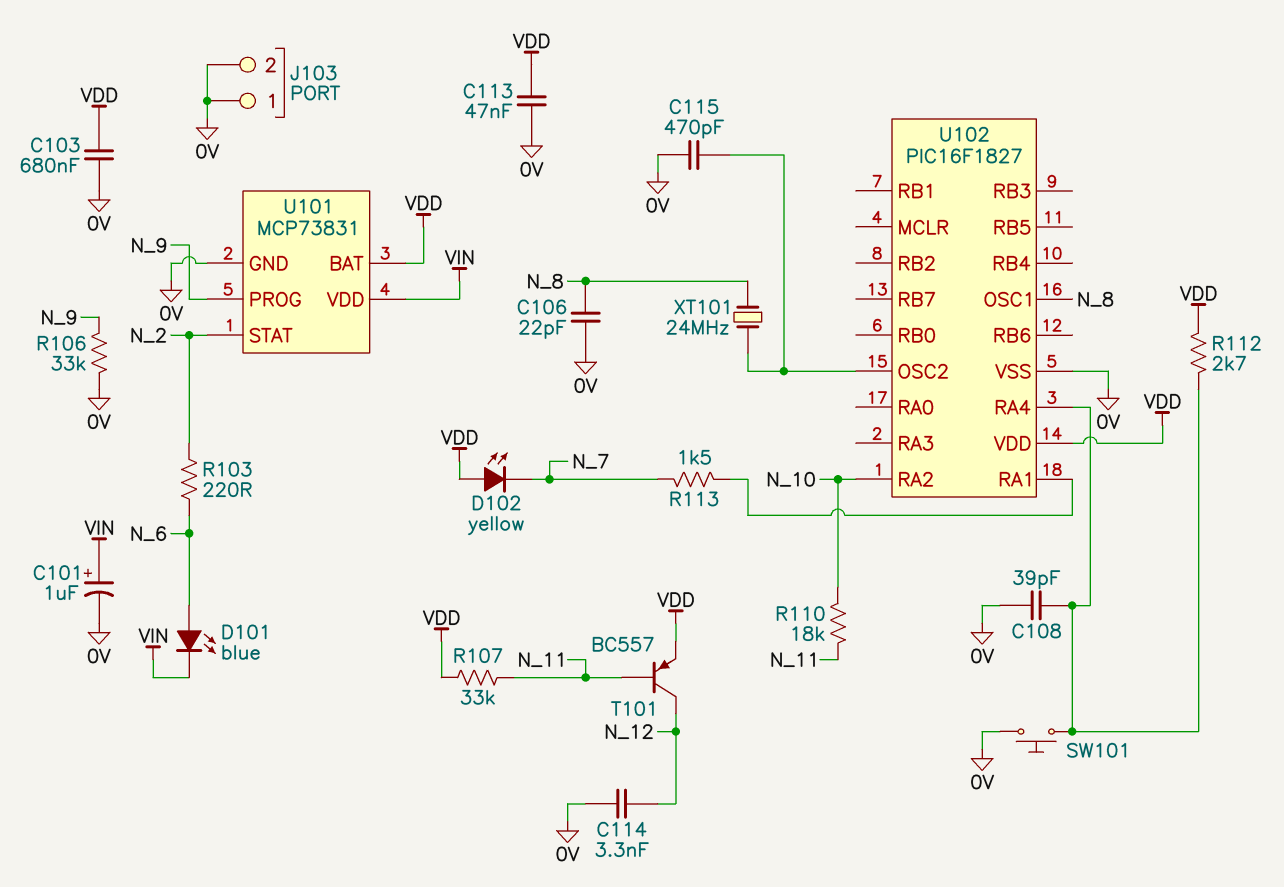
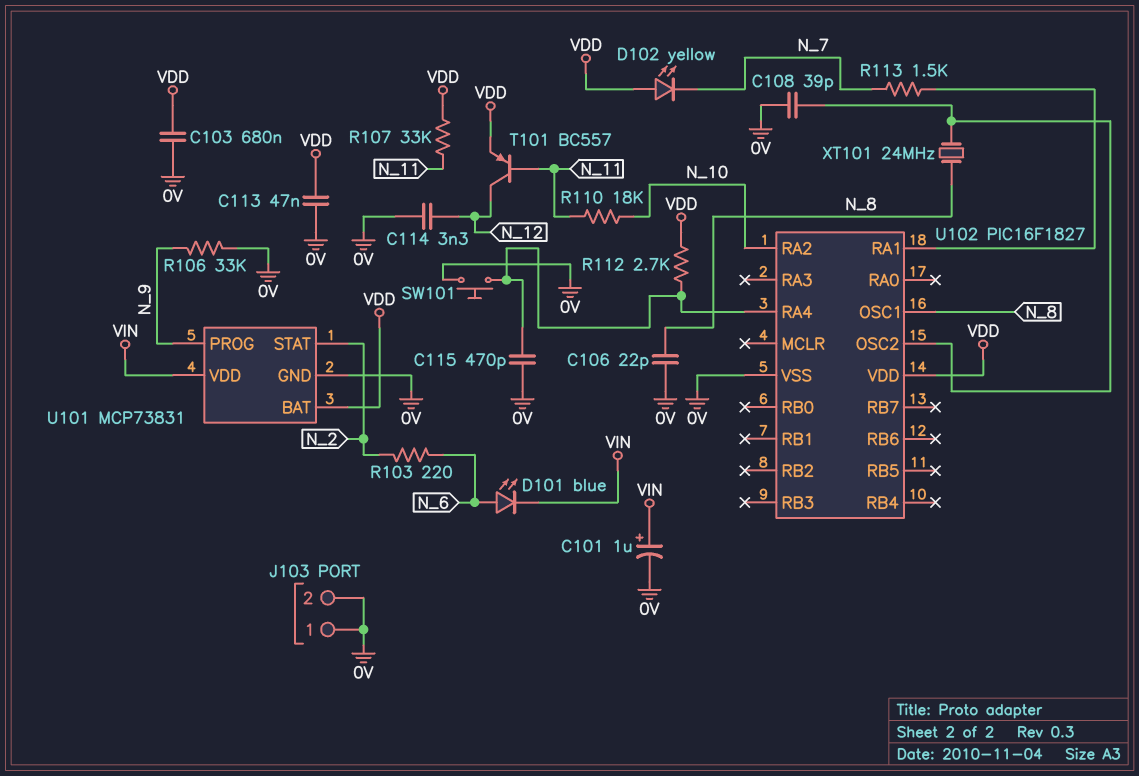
C108: 39pF (0V, U102/RA4) -> 39pF (0V, U102/OSC2)
C115: 470pF (0V, U102/OSC2) -> 470pF (0V, U102/RA4)

